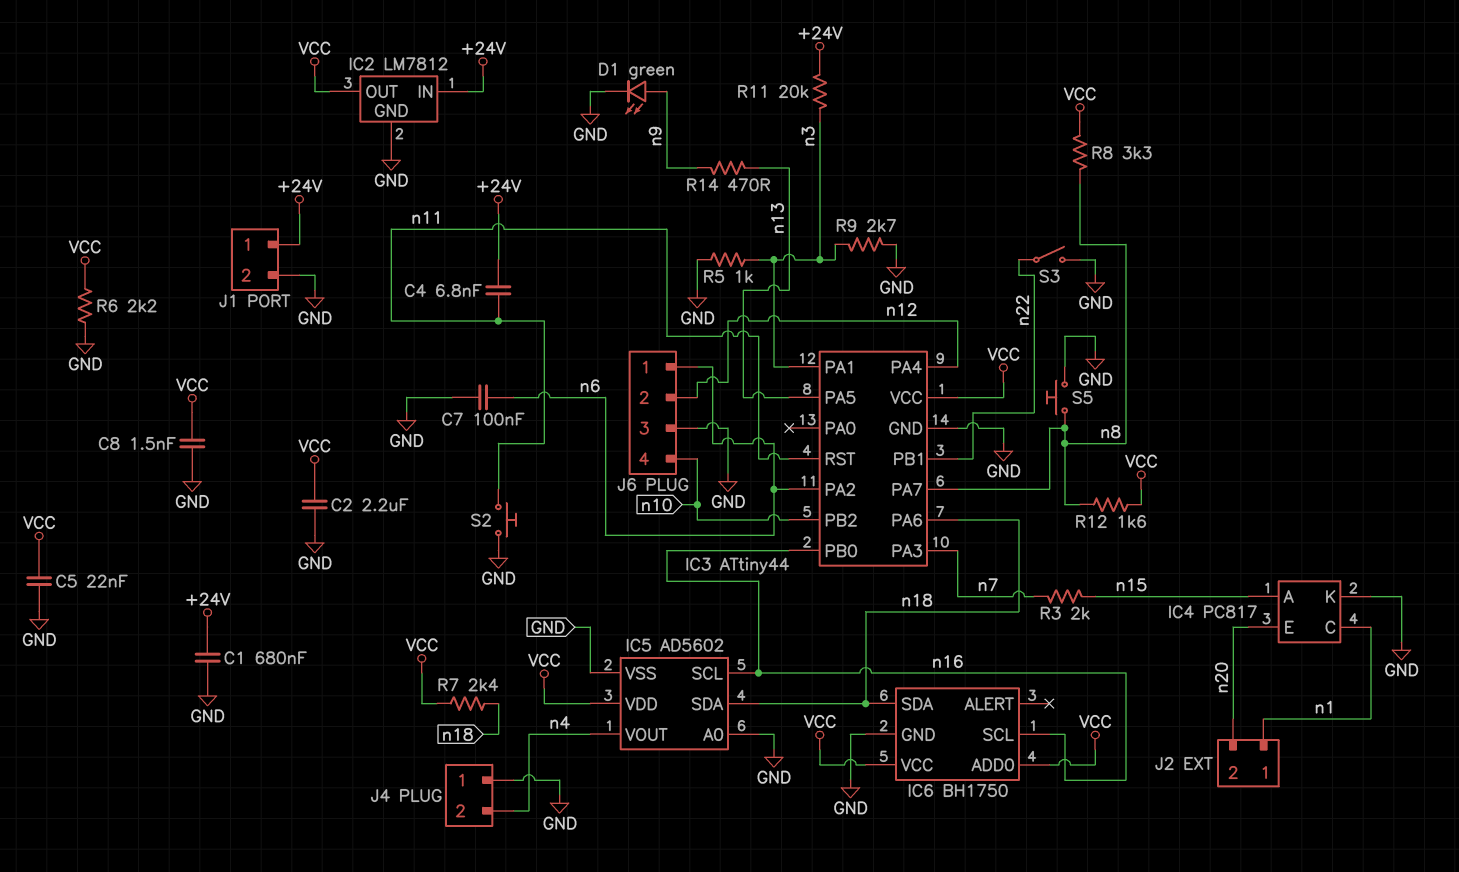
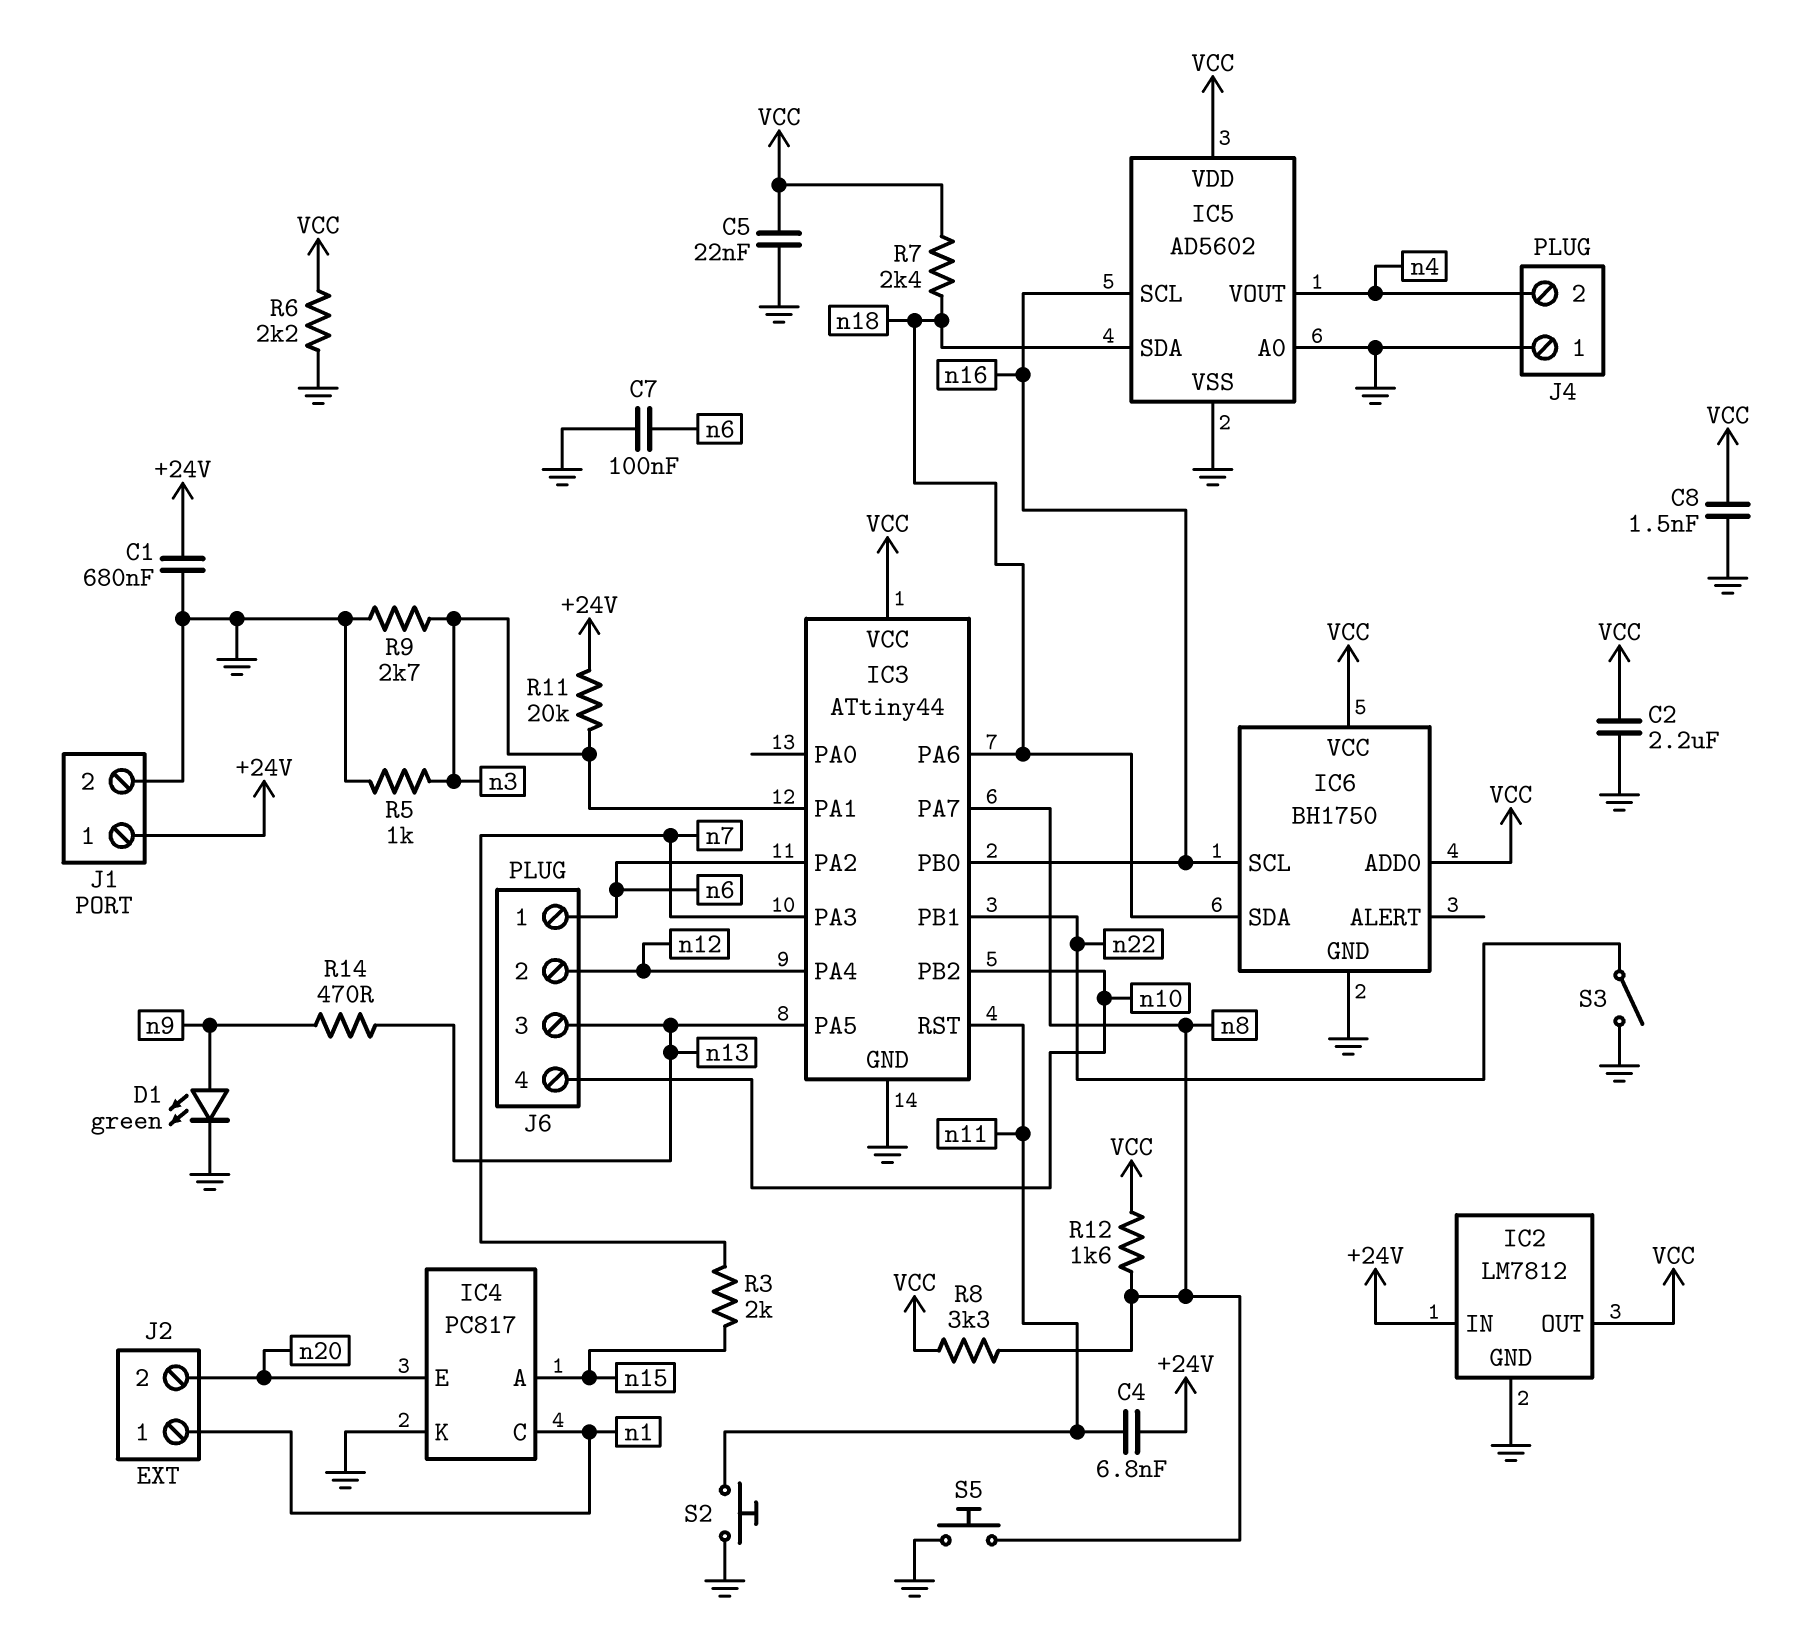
J6 pin 3: GND -> n13

